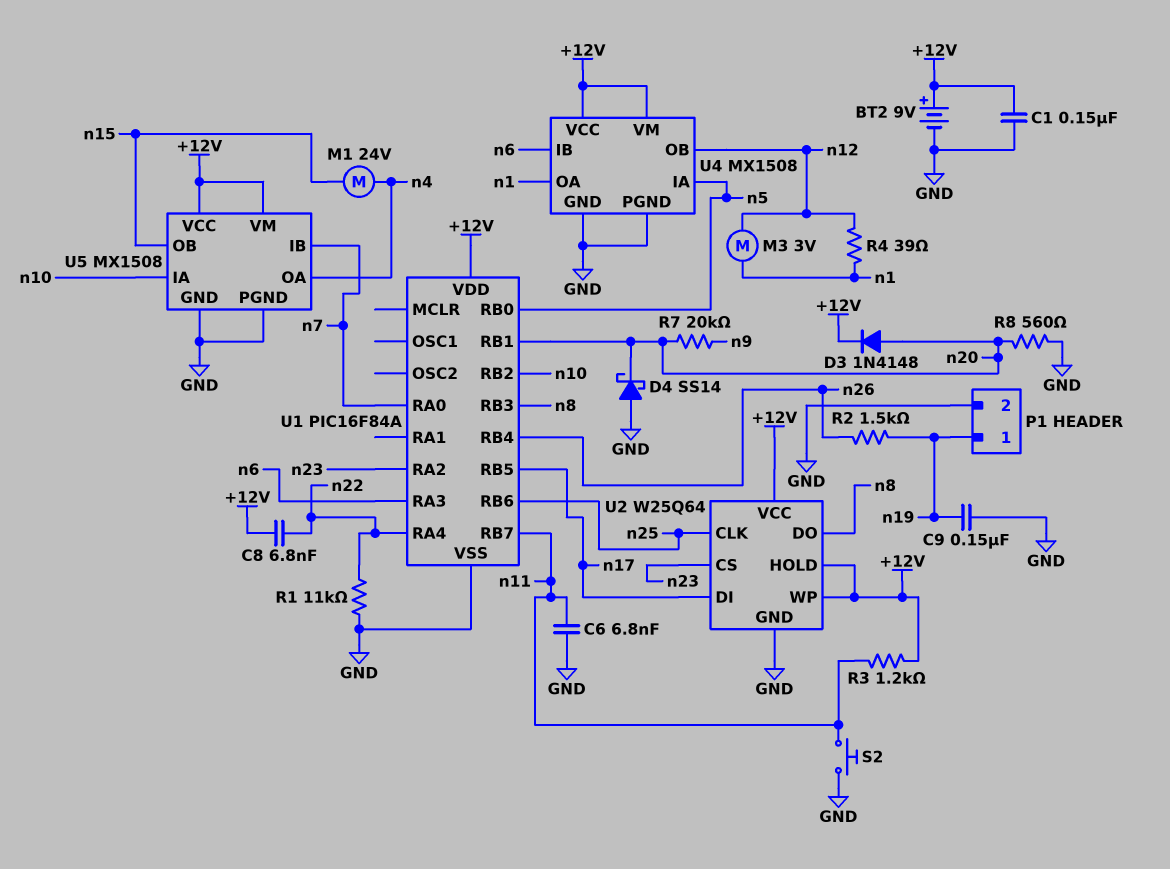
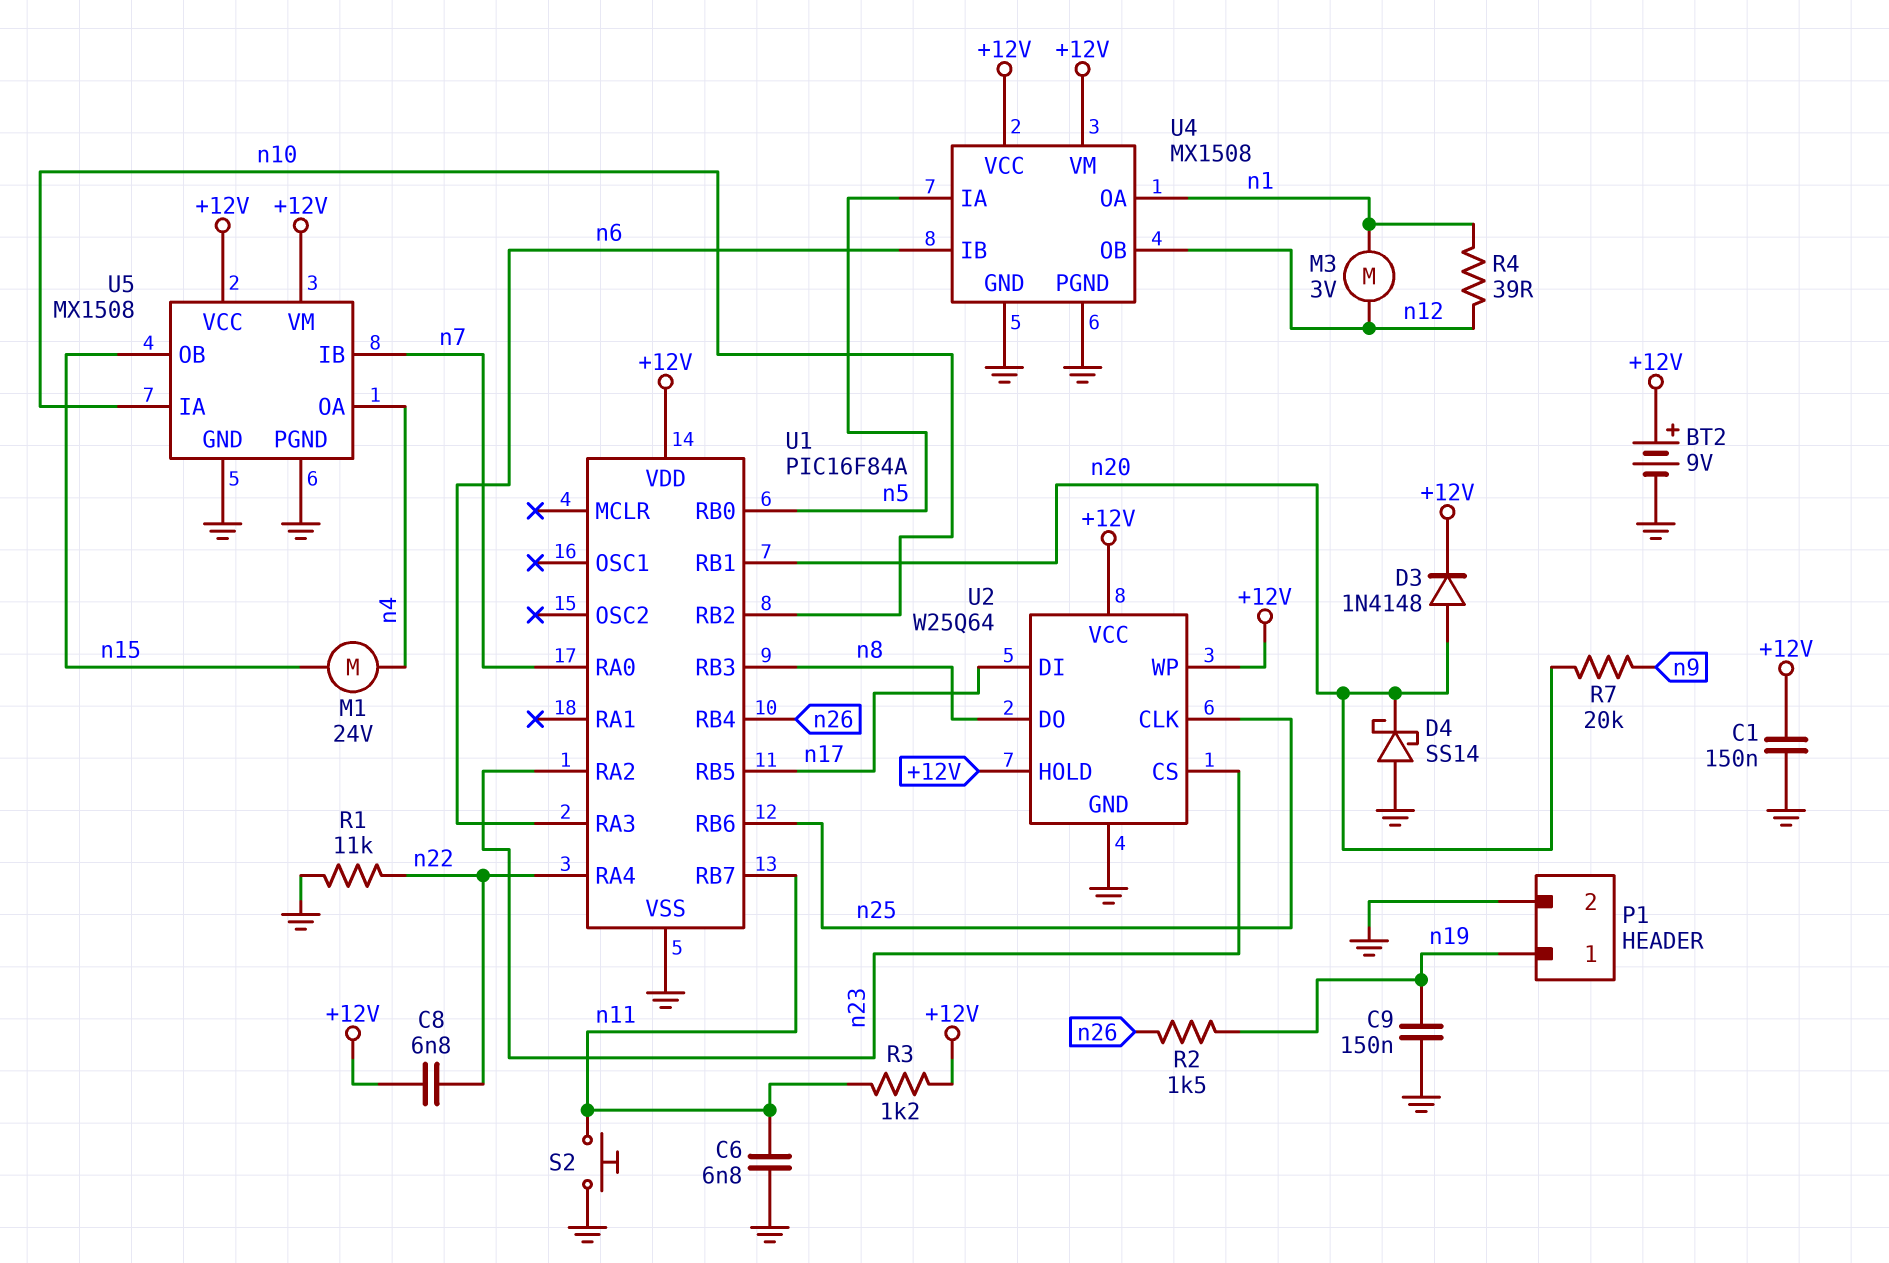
R8: 560 (GND, n20) -> none

